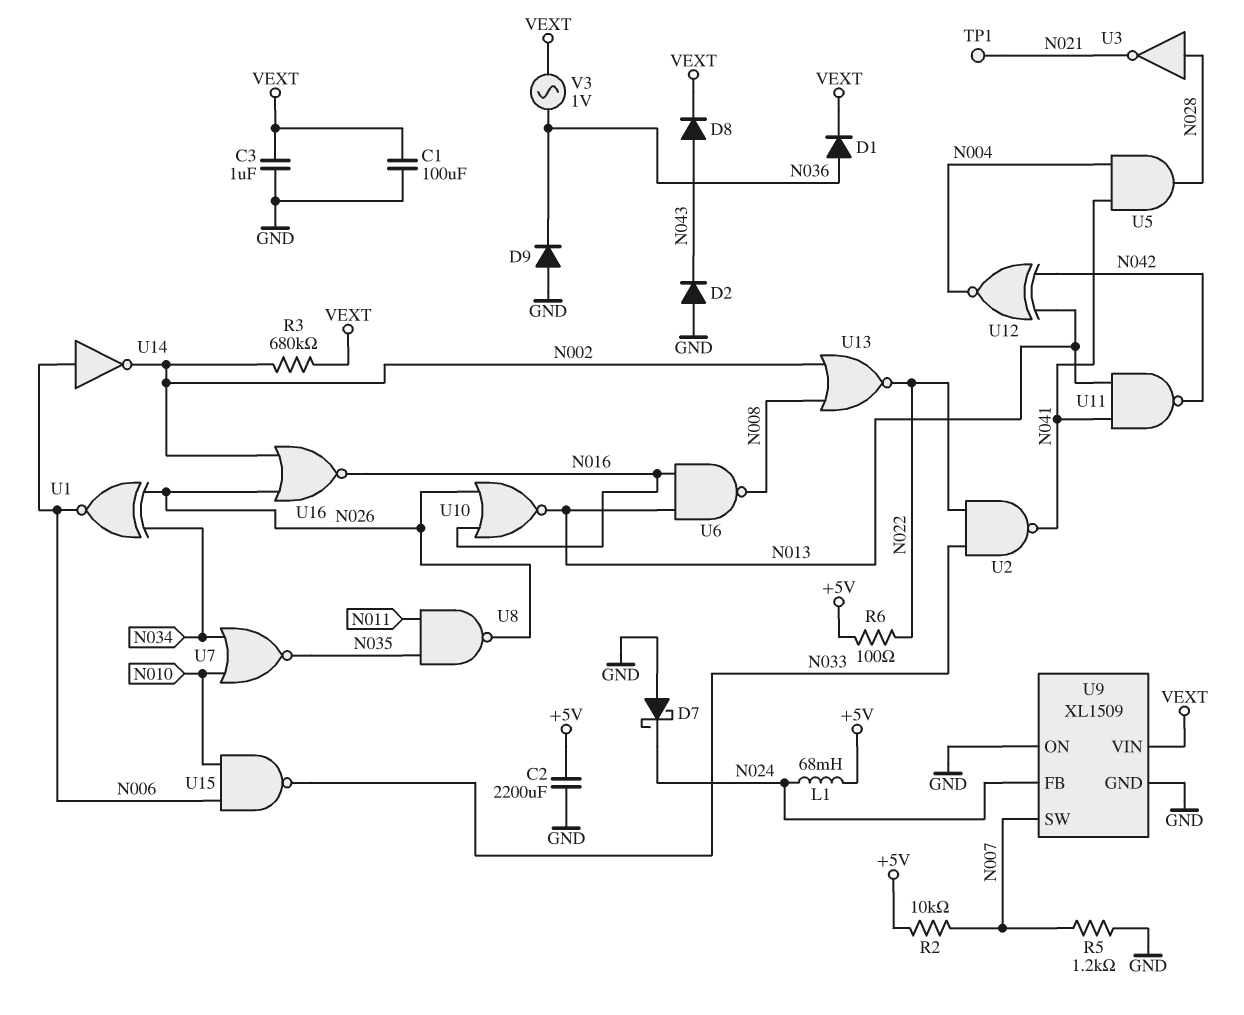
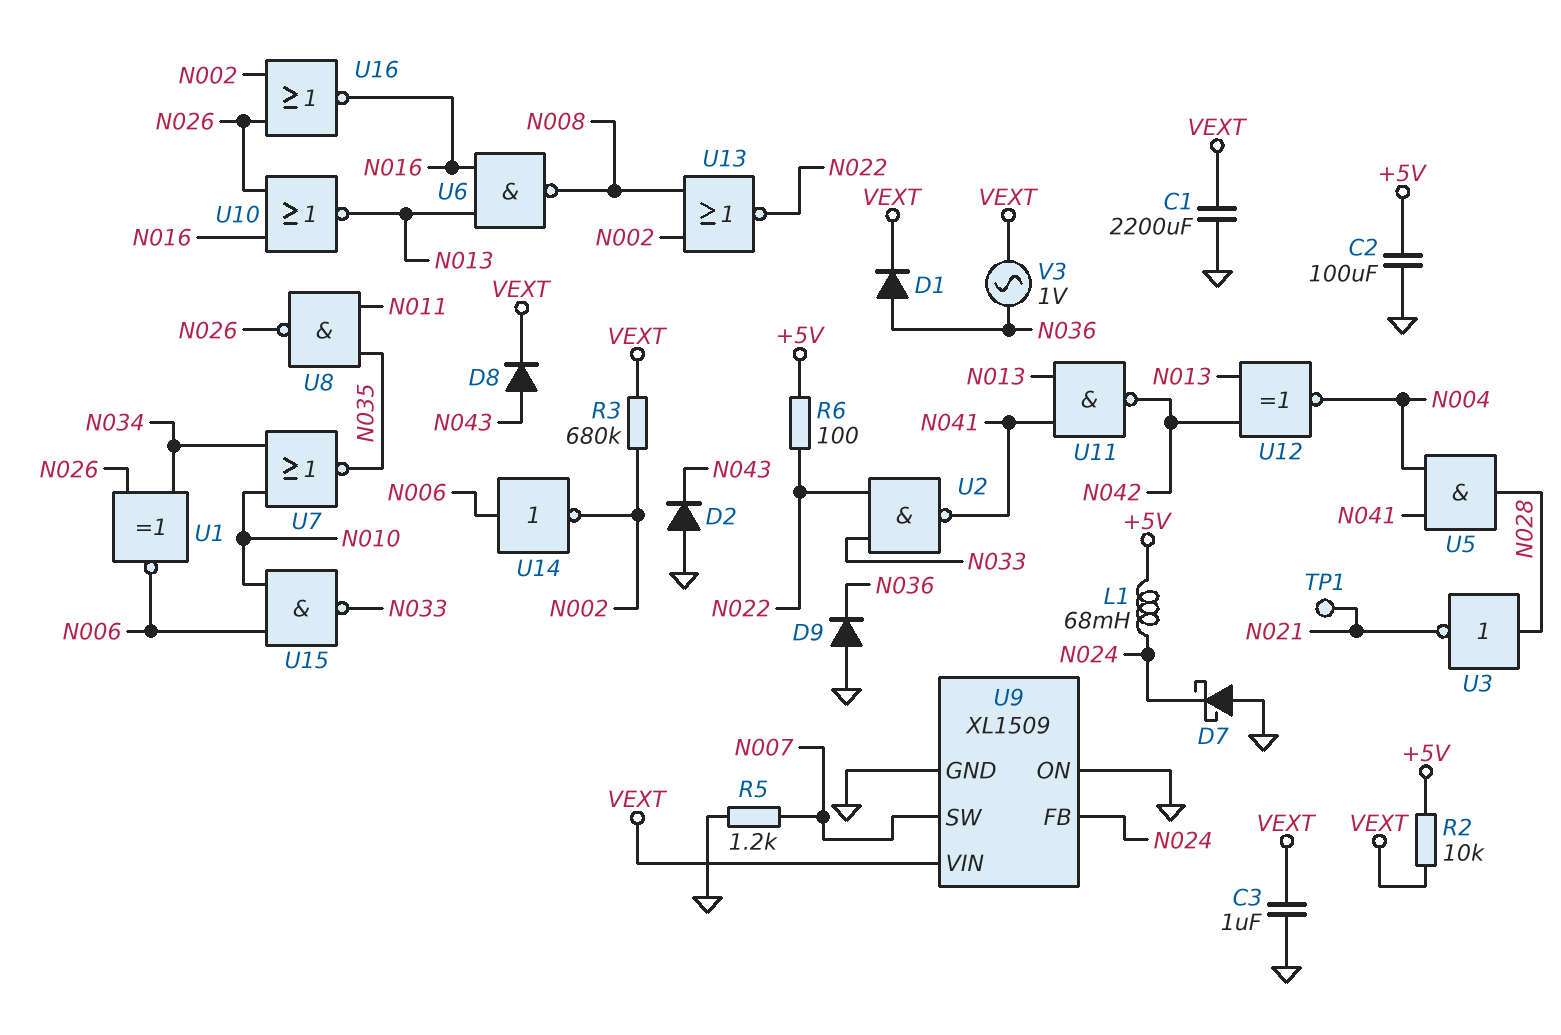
C1: 100uF (GND, VEXT) -> 2200uF (GND, VEXT)
C2: 2200uF (+5V, GND) -> 100uF (+5V, GND)
R2: 10k (+5V, N007) -> 10k (+5V, VEXT)

